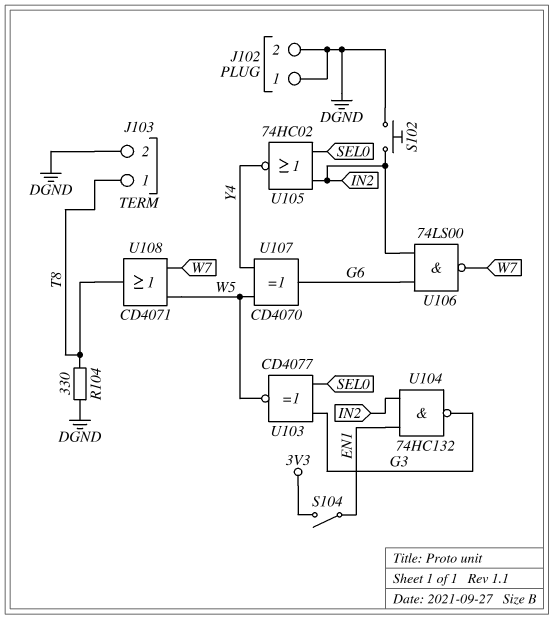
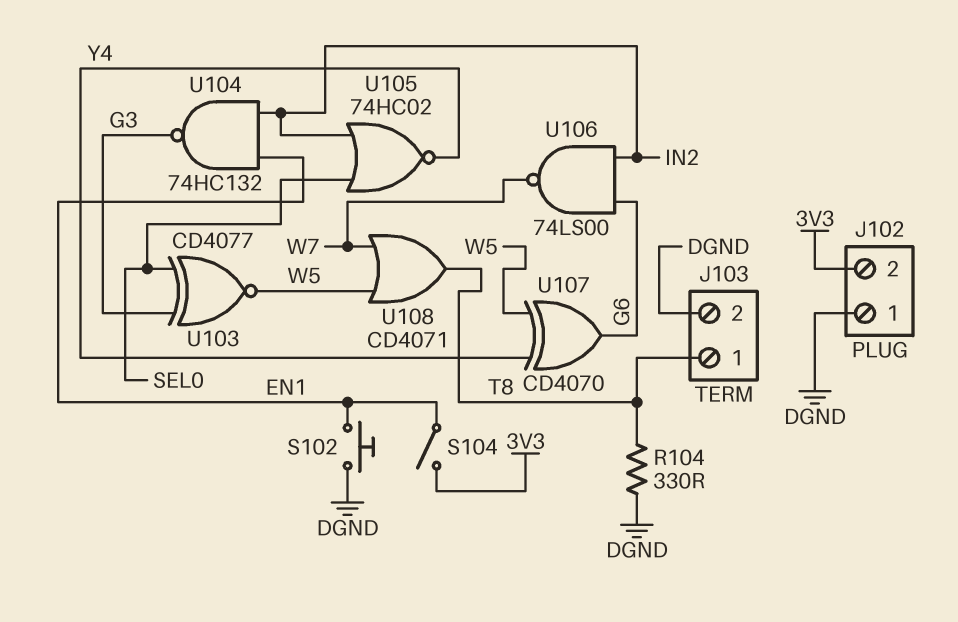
J102 pin 2: DGND -> 3V3
S102: button (DGND, IN2) -> button (DGND, EN1)

